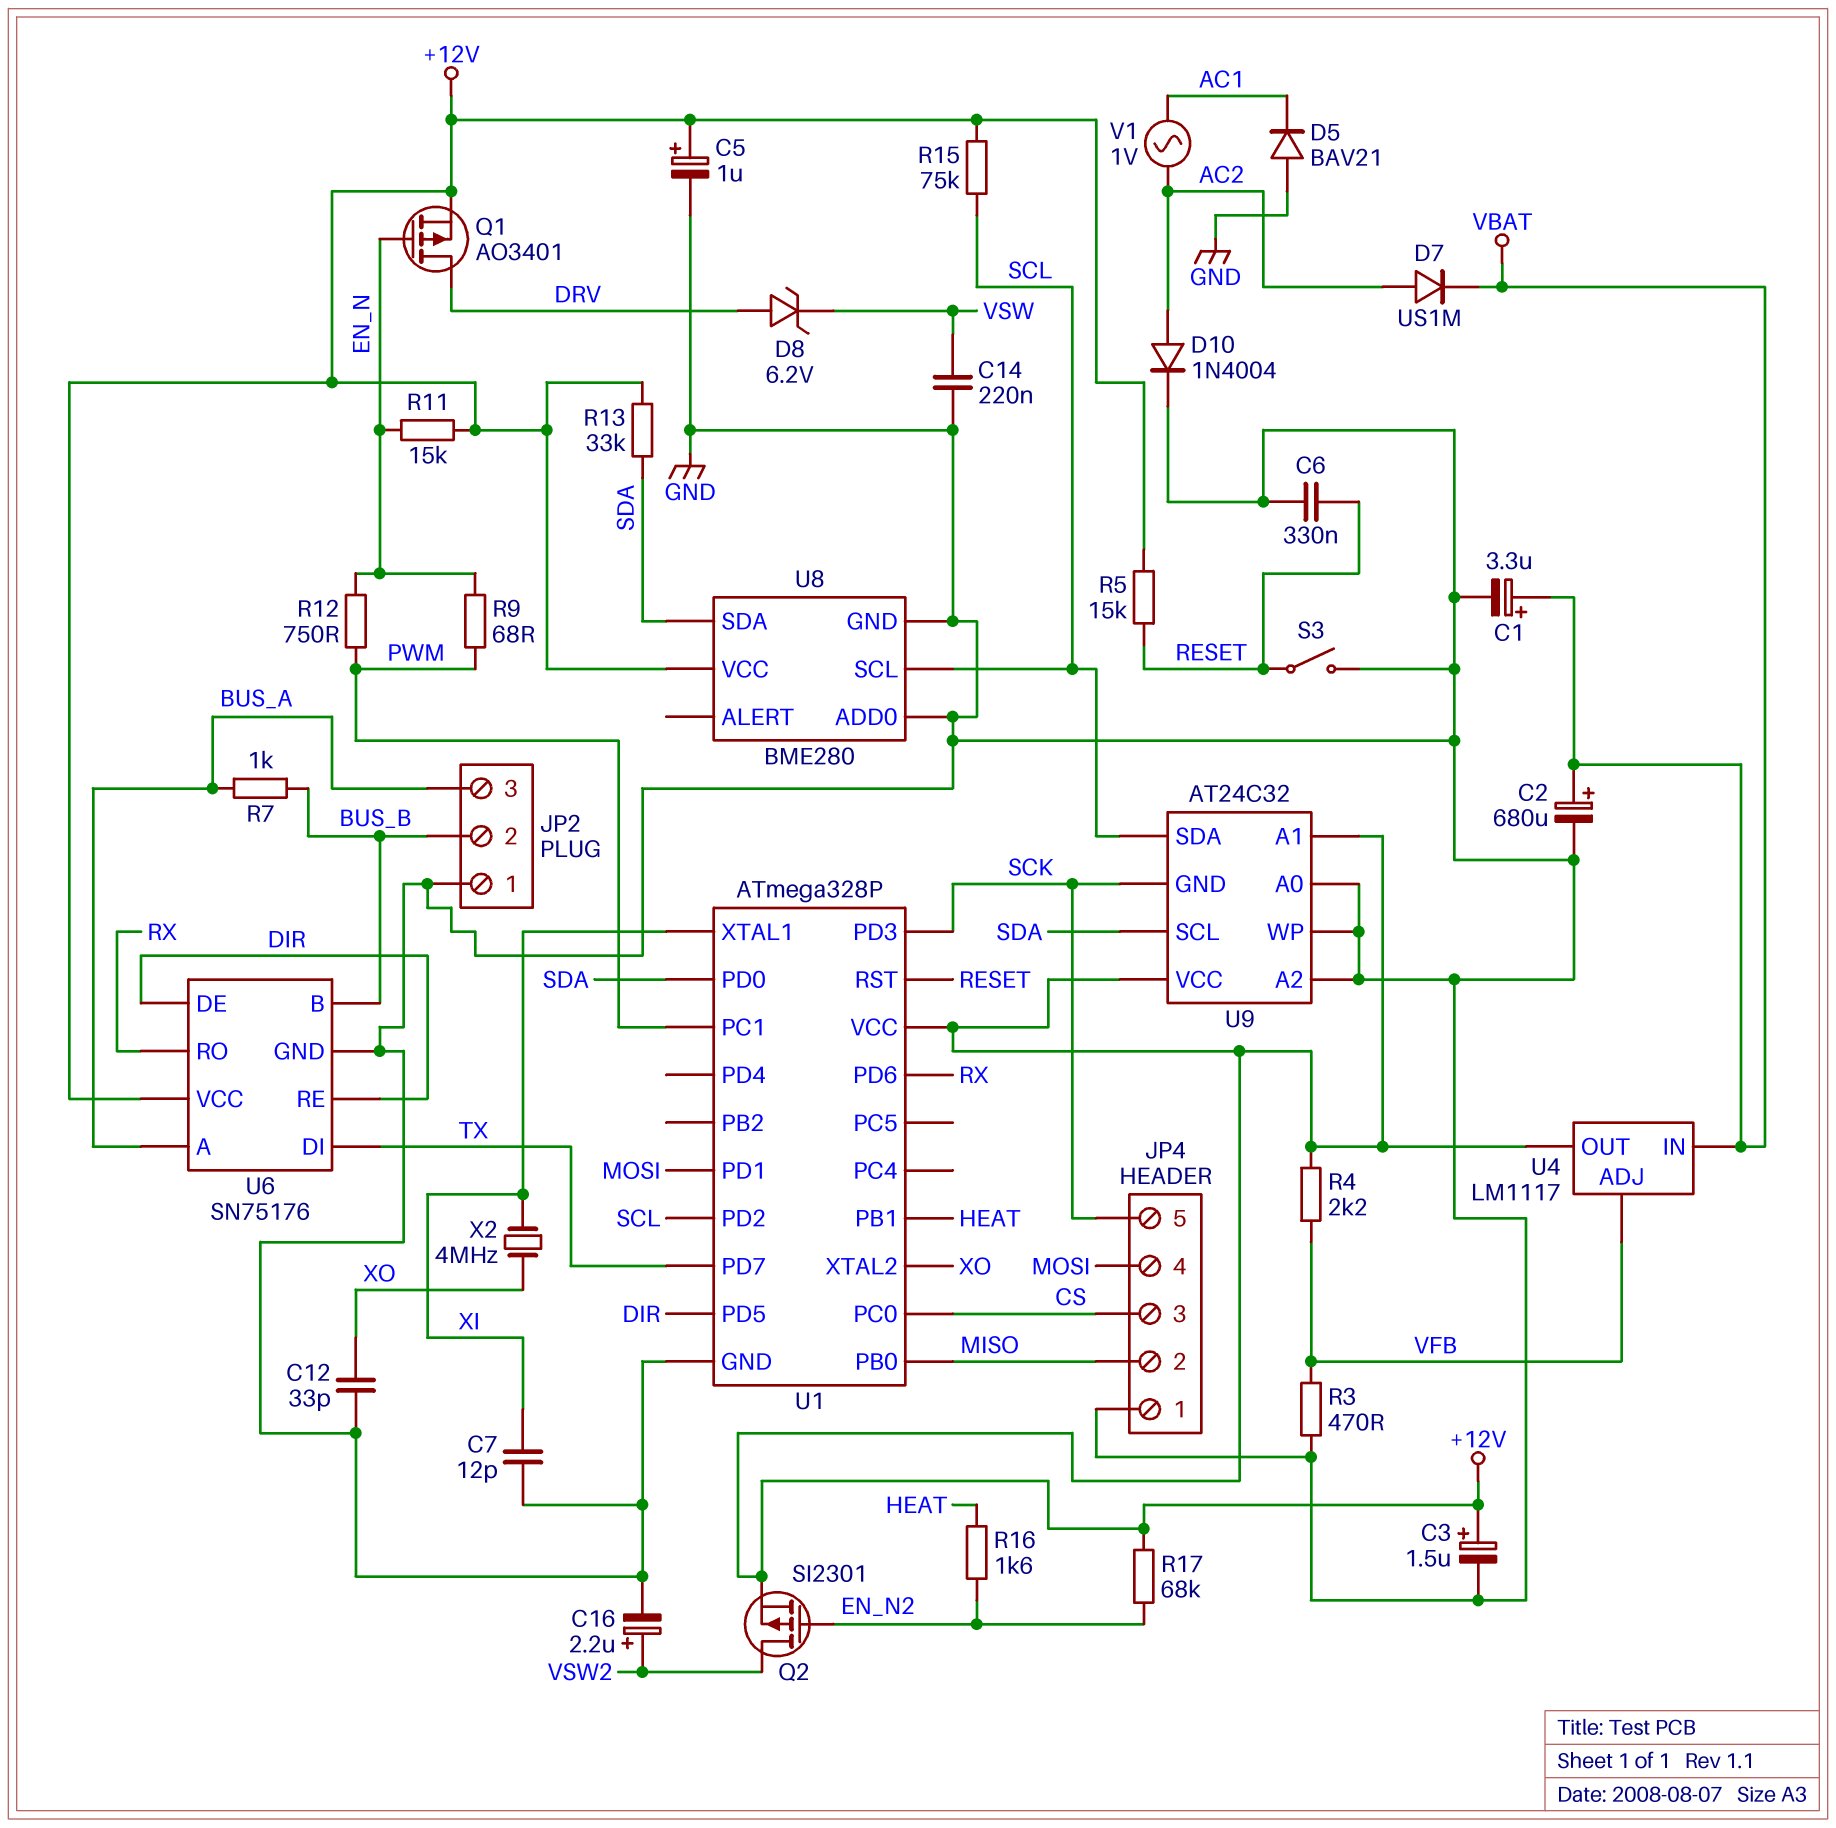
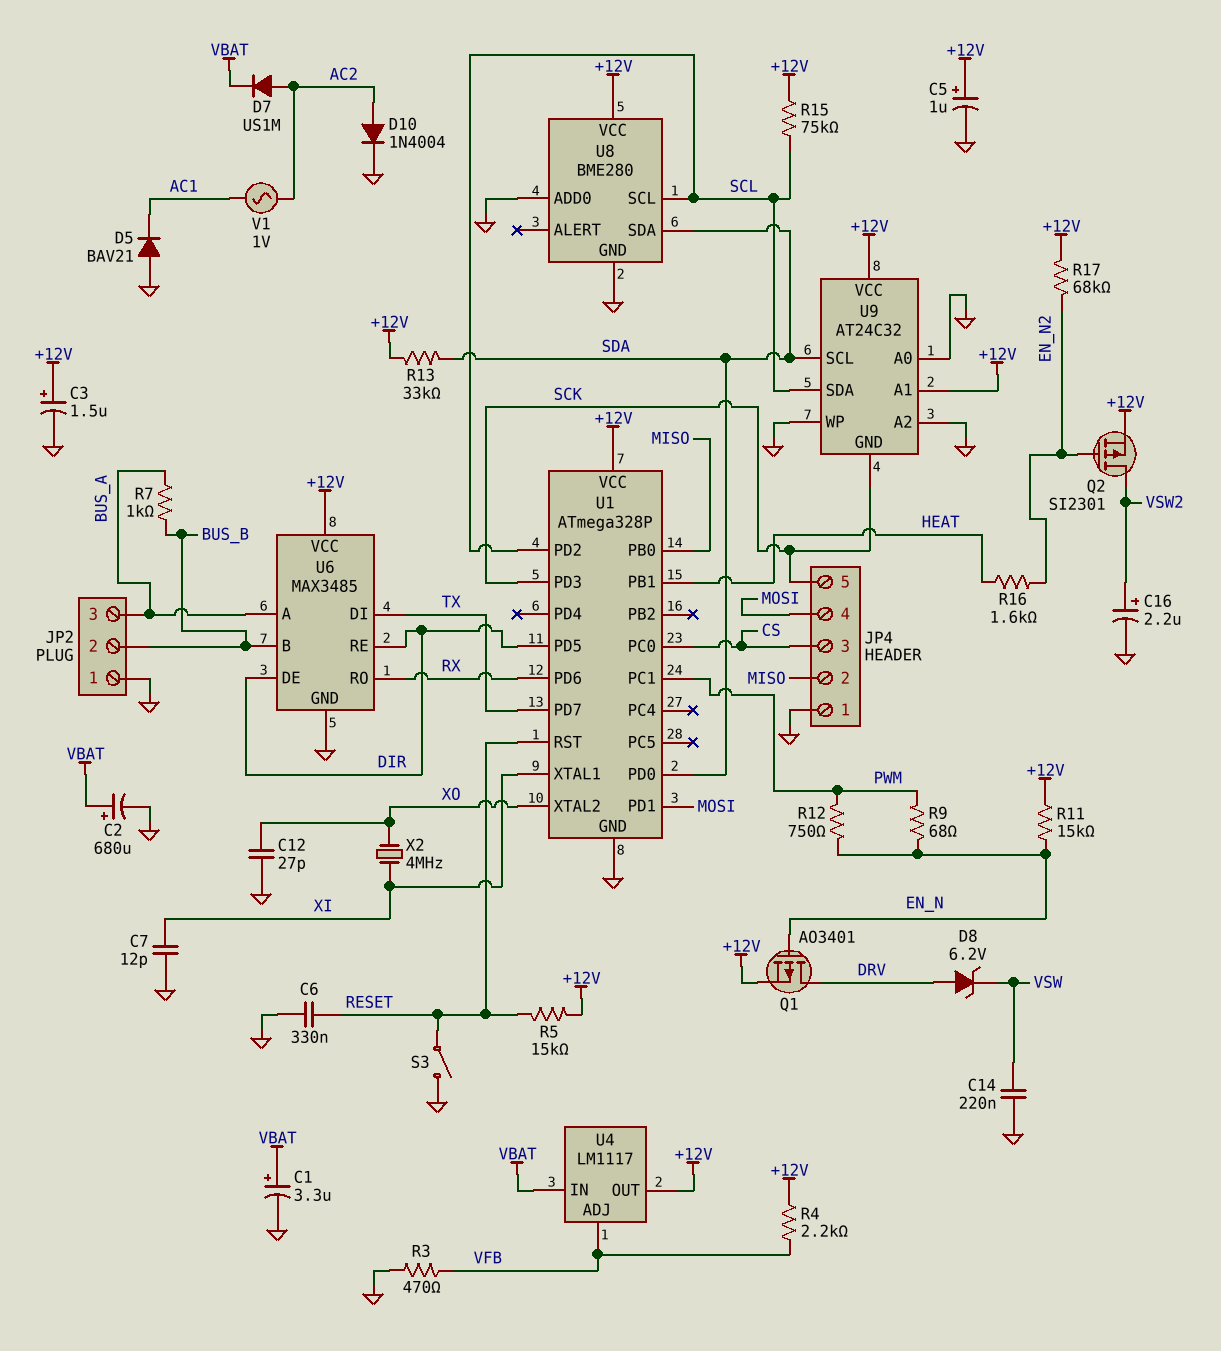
C12: 33pF (GND, XO) -> 27pF (GND, XO)
U6: SN75176 -> MAX3485

